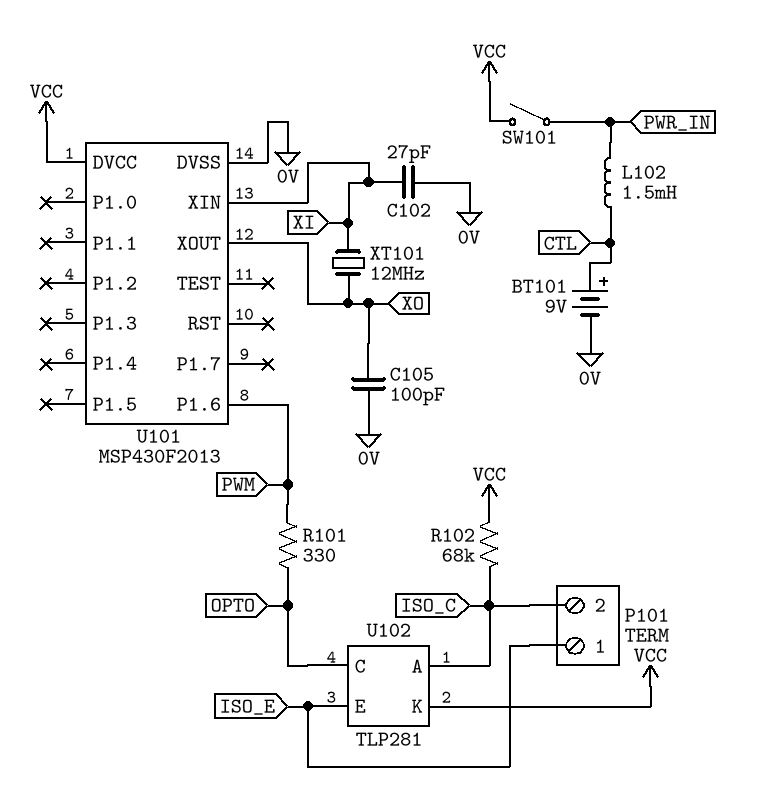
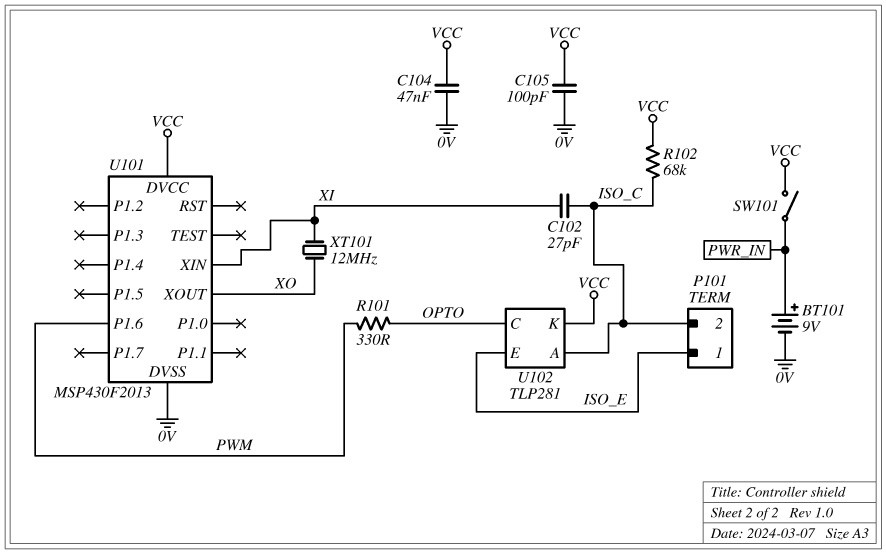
BT101: 9V (plus CTL, minus 0V) -> 9V (plus PWR_IN, minus 0V)
C102: 27pF (0V, XI) -> 27pF (ISO_C, XI)
C104: none -> 47nF (0V, VCC)
C105: 100pF (0V, XO) -> 100pF (0V, VCC)
L102: 1.5mH (CTL, PWR_IN) -> none

